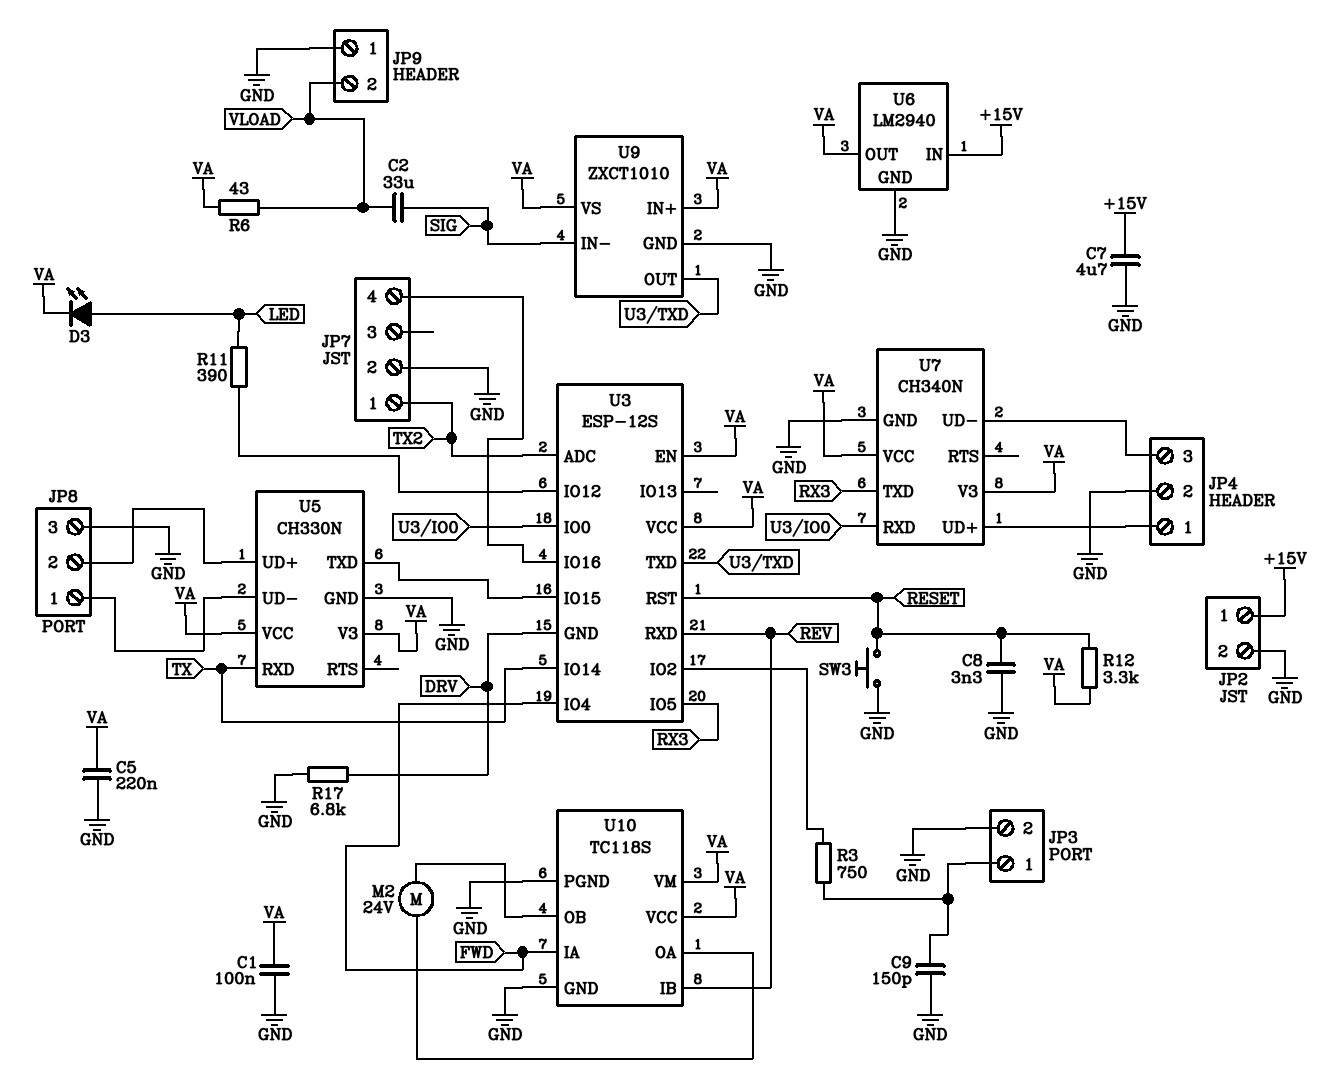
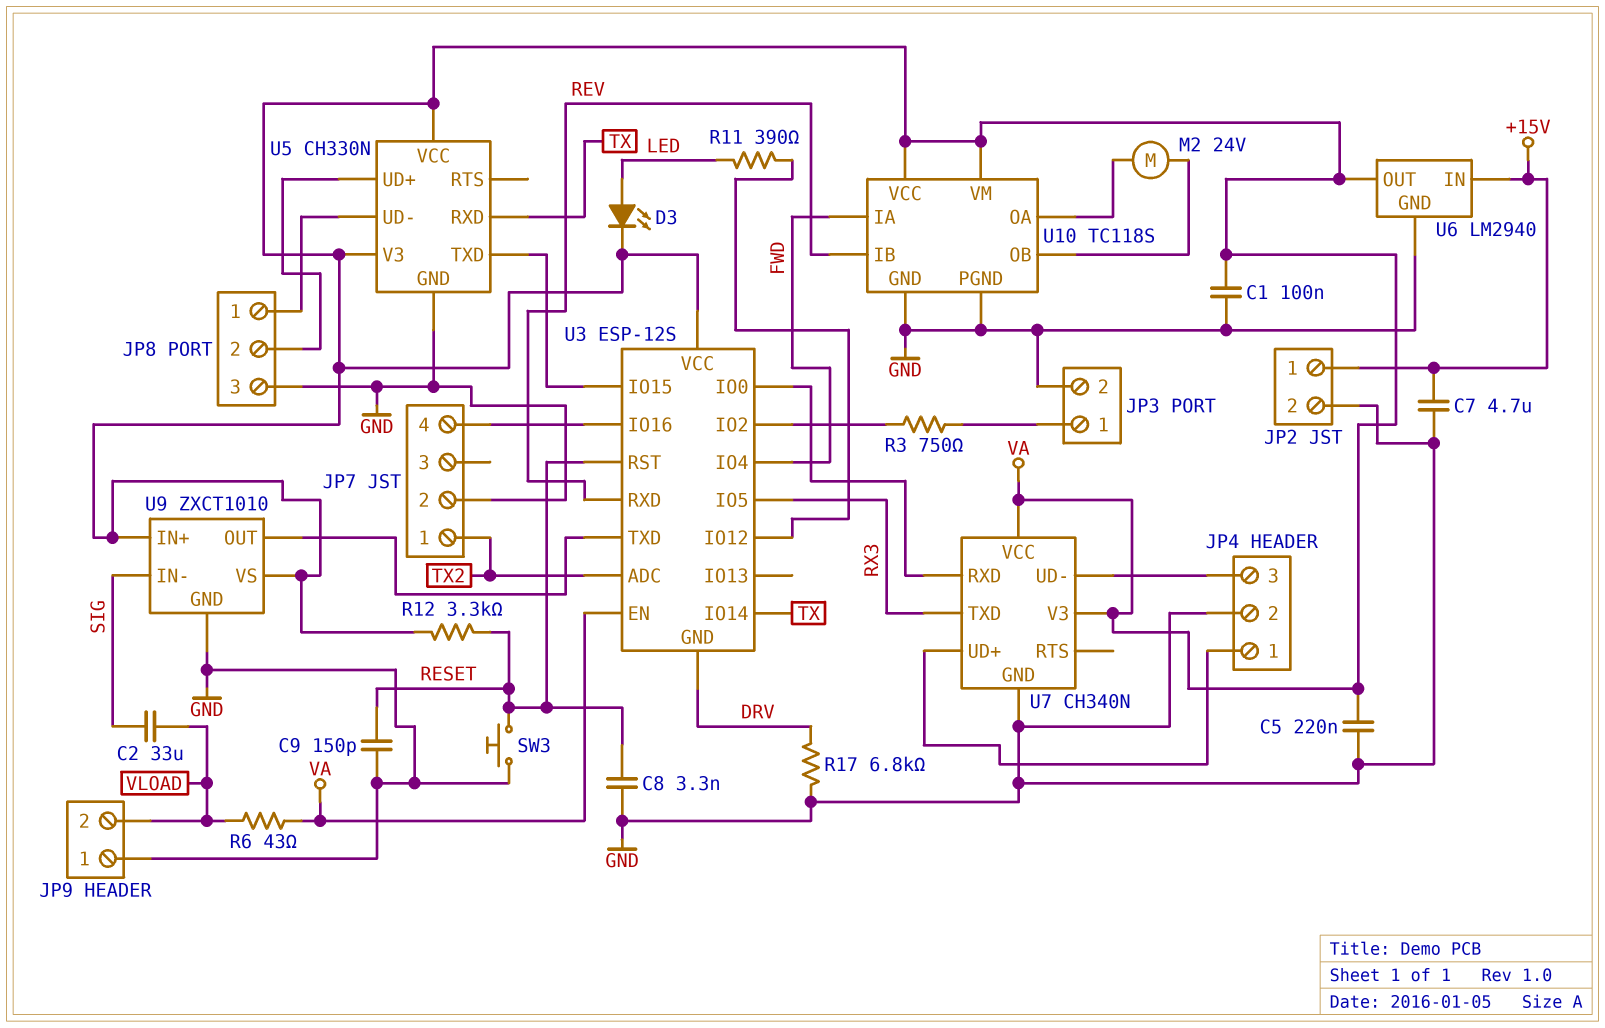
C9: 150pF (GND, JP3/1) -> 150pF (GND, RESET)

